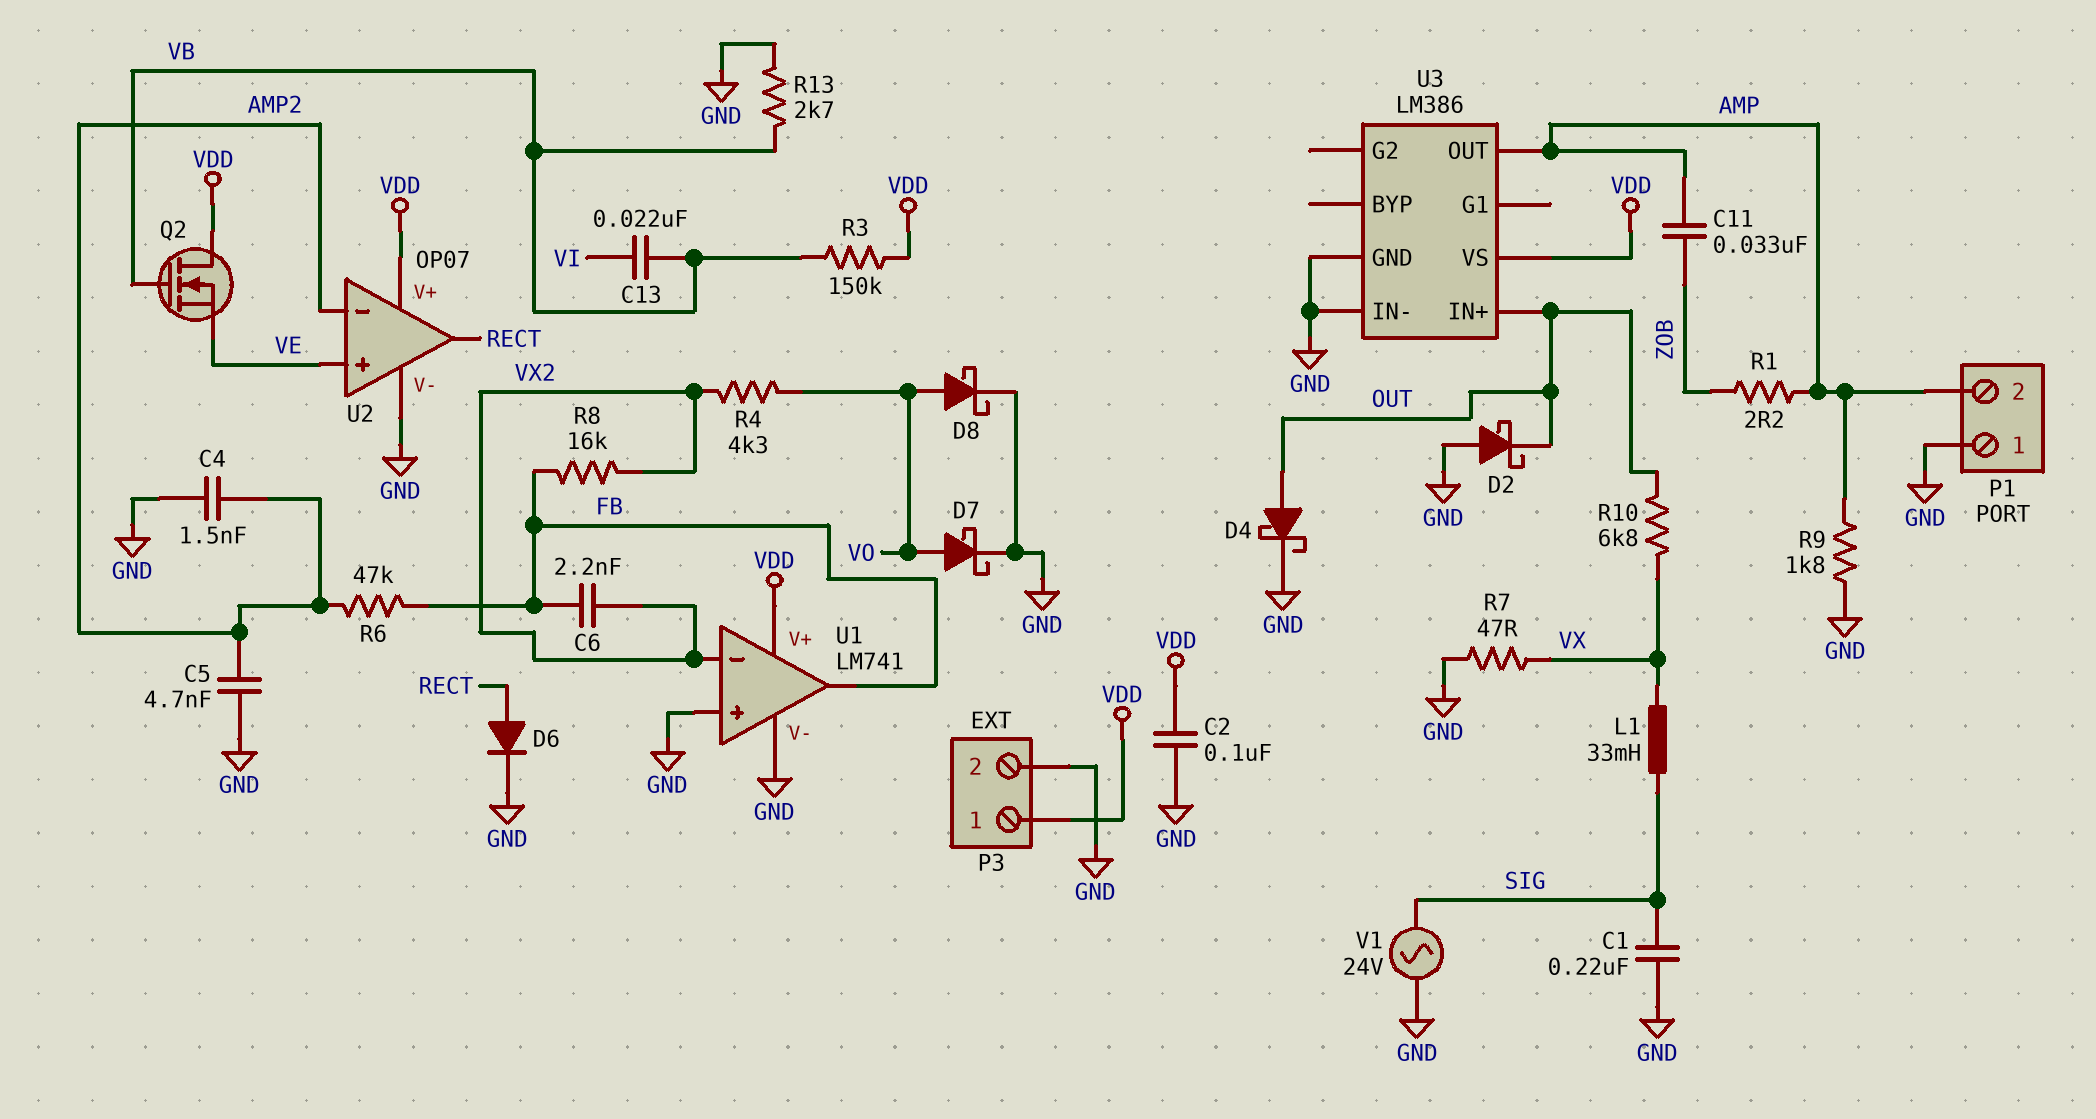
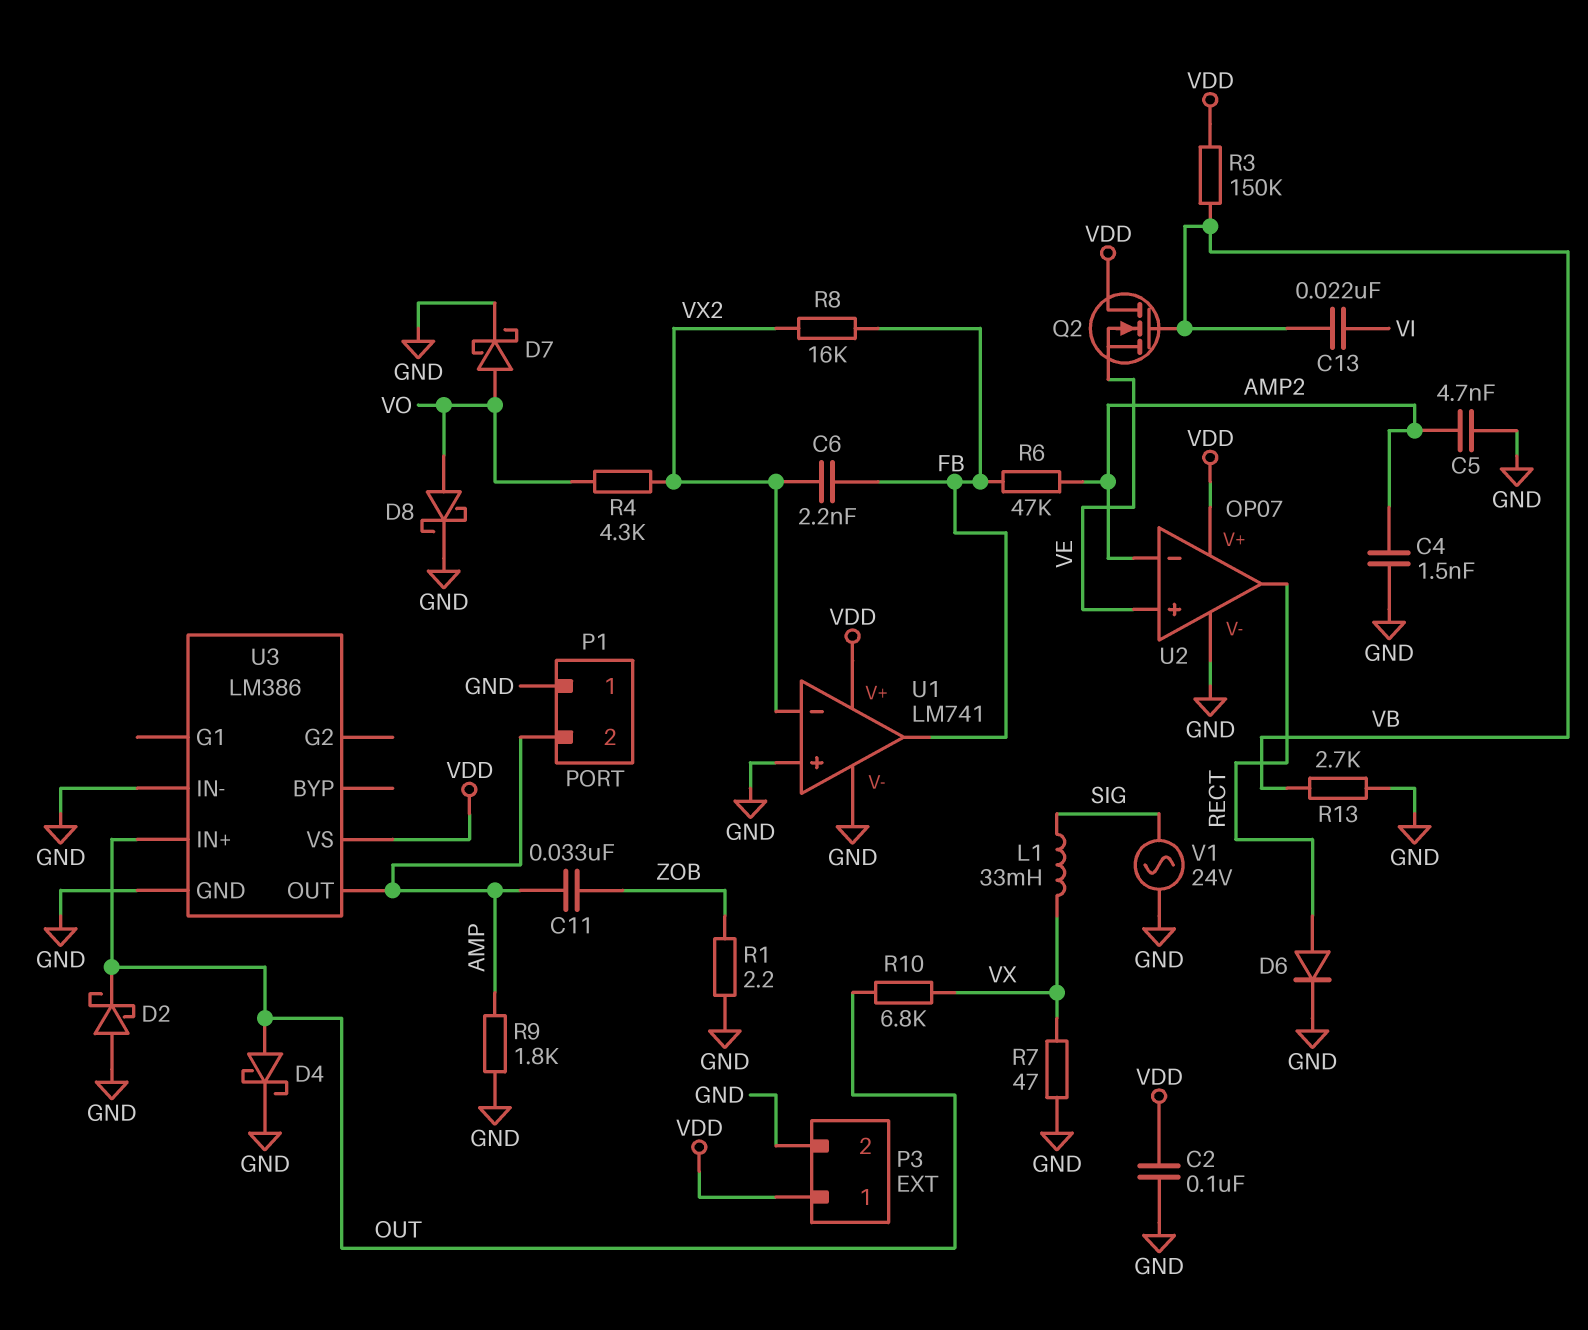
C1: 220nF (GND, SIG) -> none
R1: 2.2 (AMP, ZOB) -> 2.2 (GND, ZOB)

